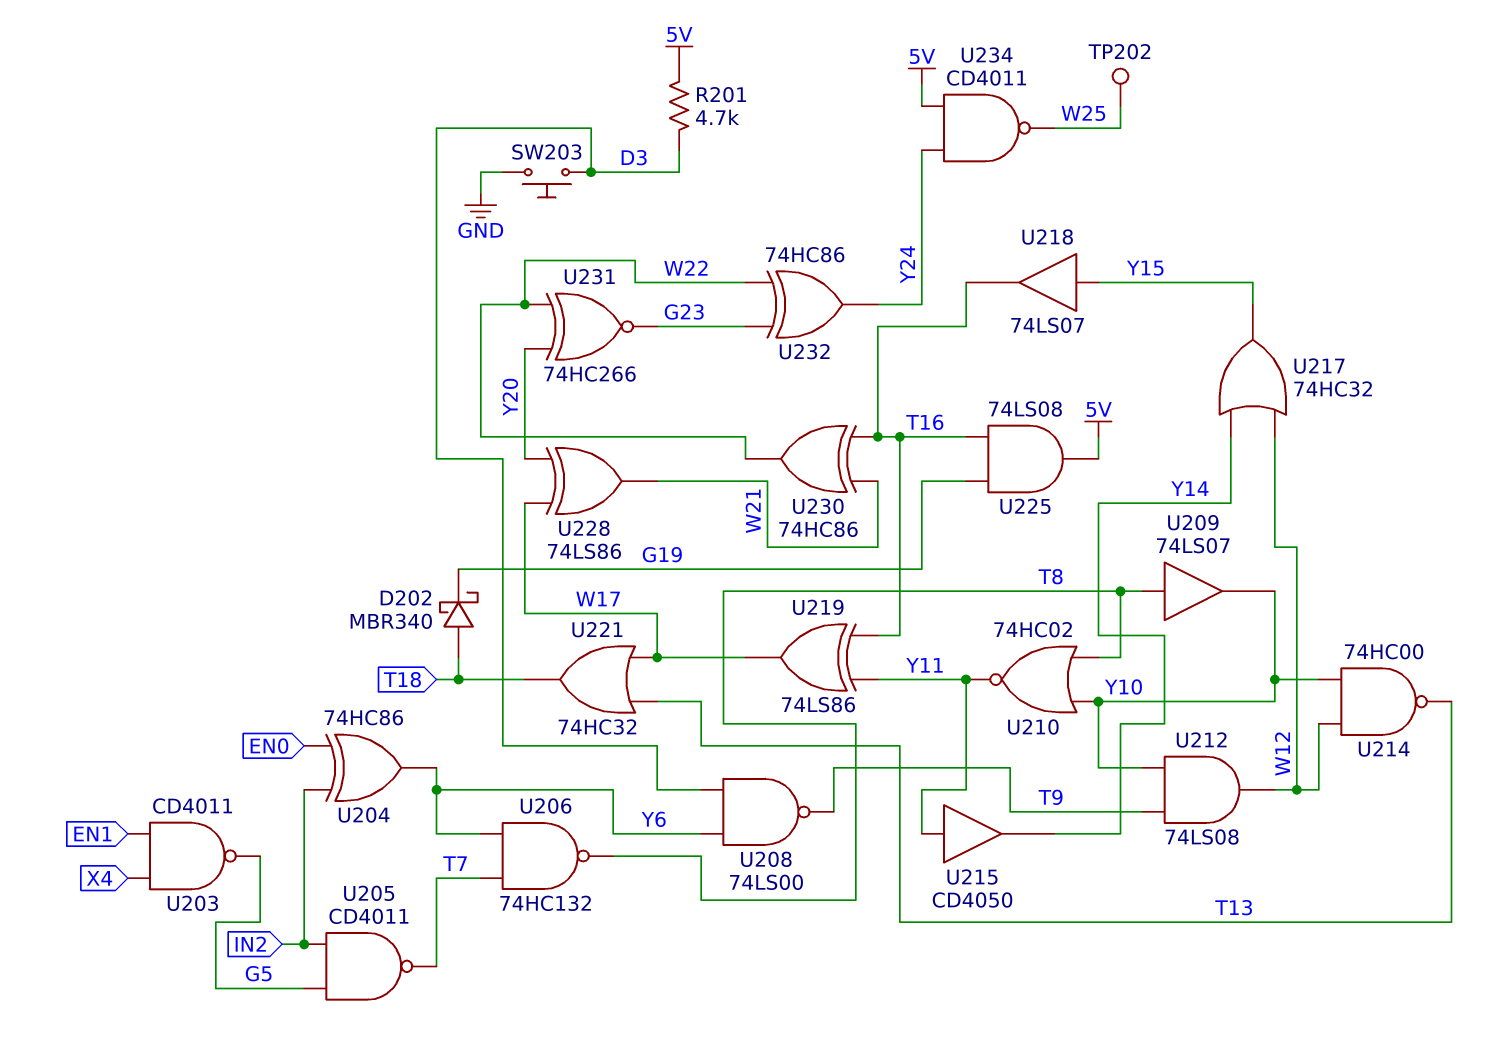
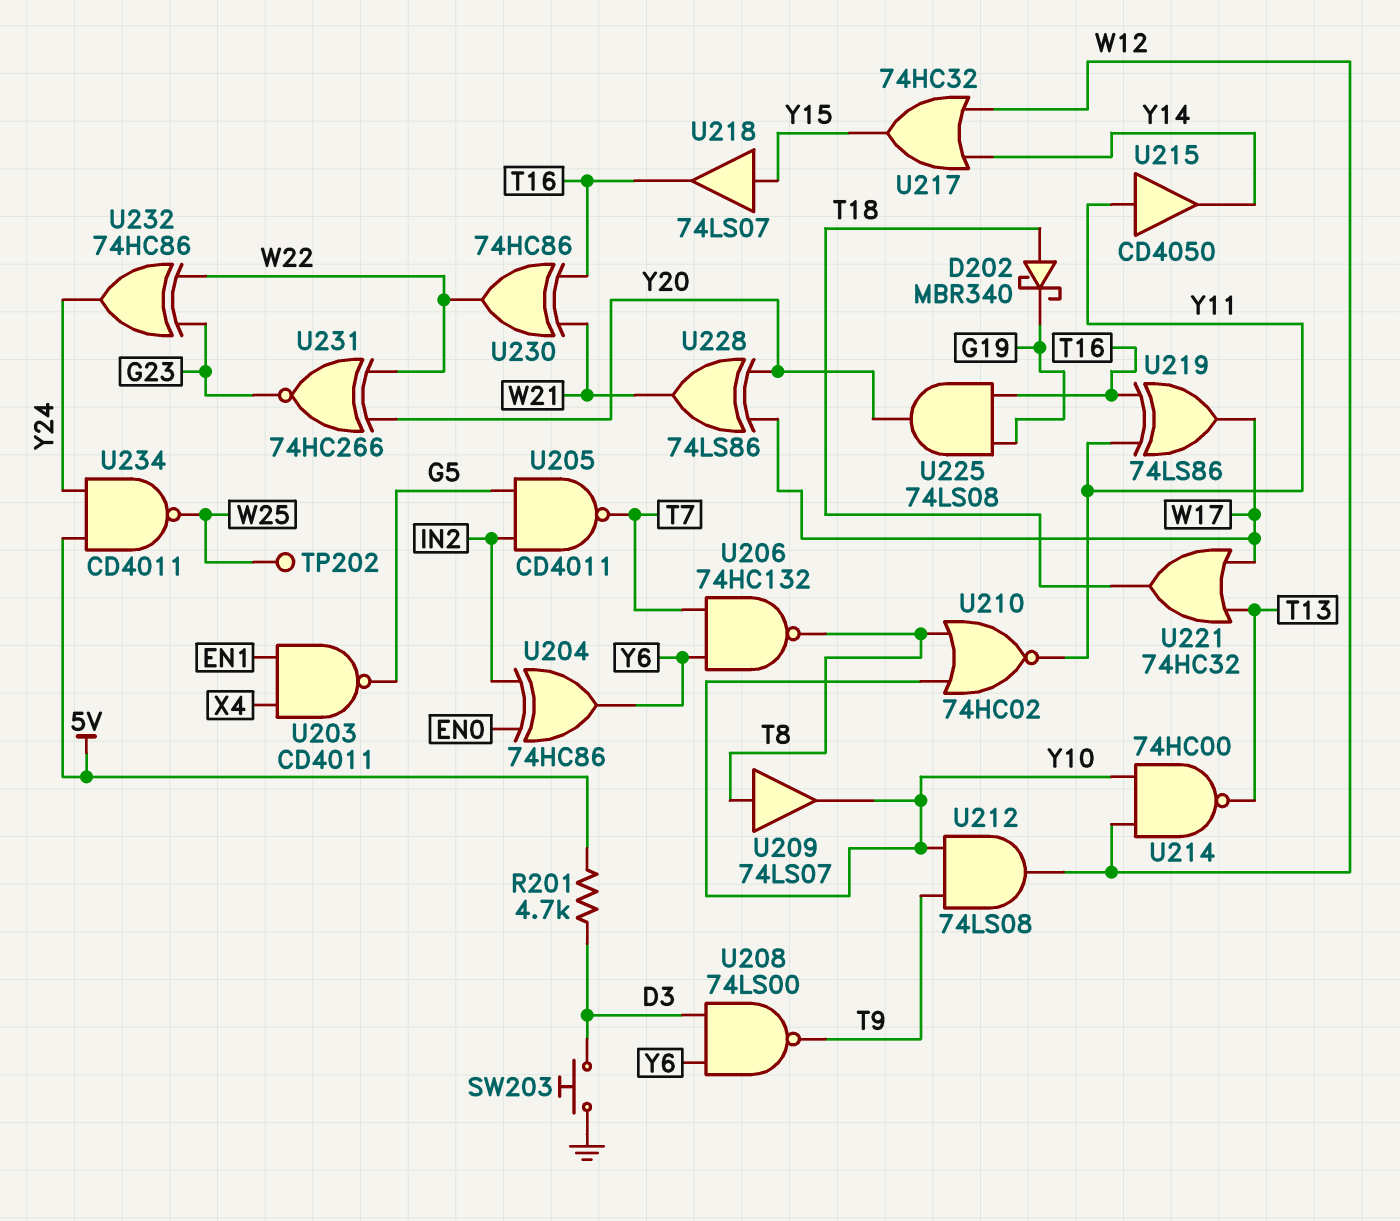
U225: AND 74LS08 (in G19, in T16, out 5V) -> AND 74LS08 (in G19, in T16, out Y20)

